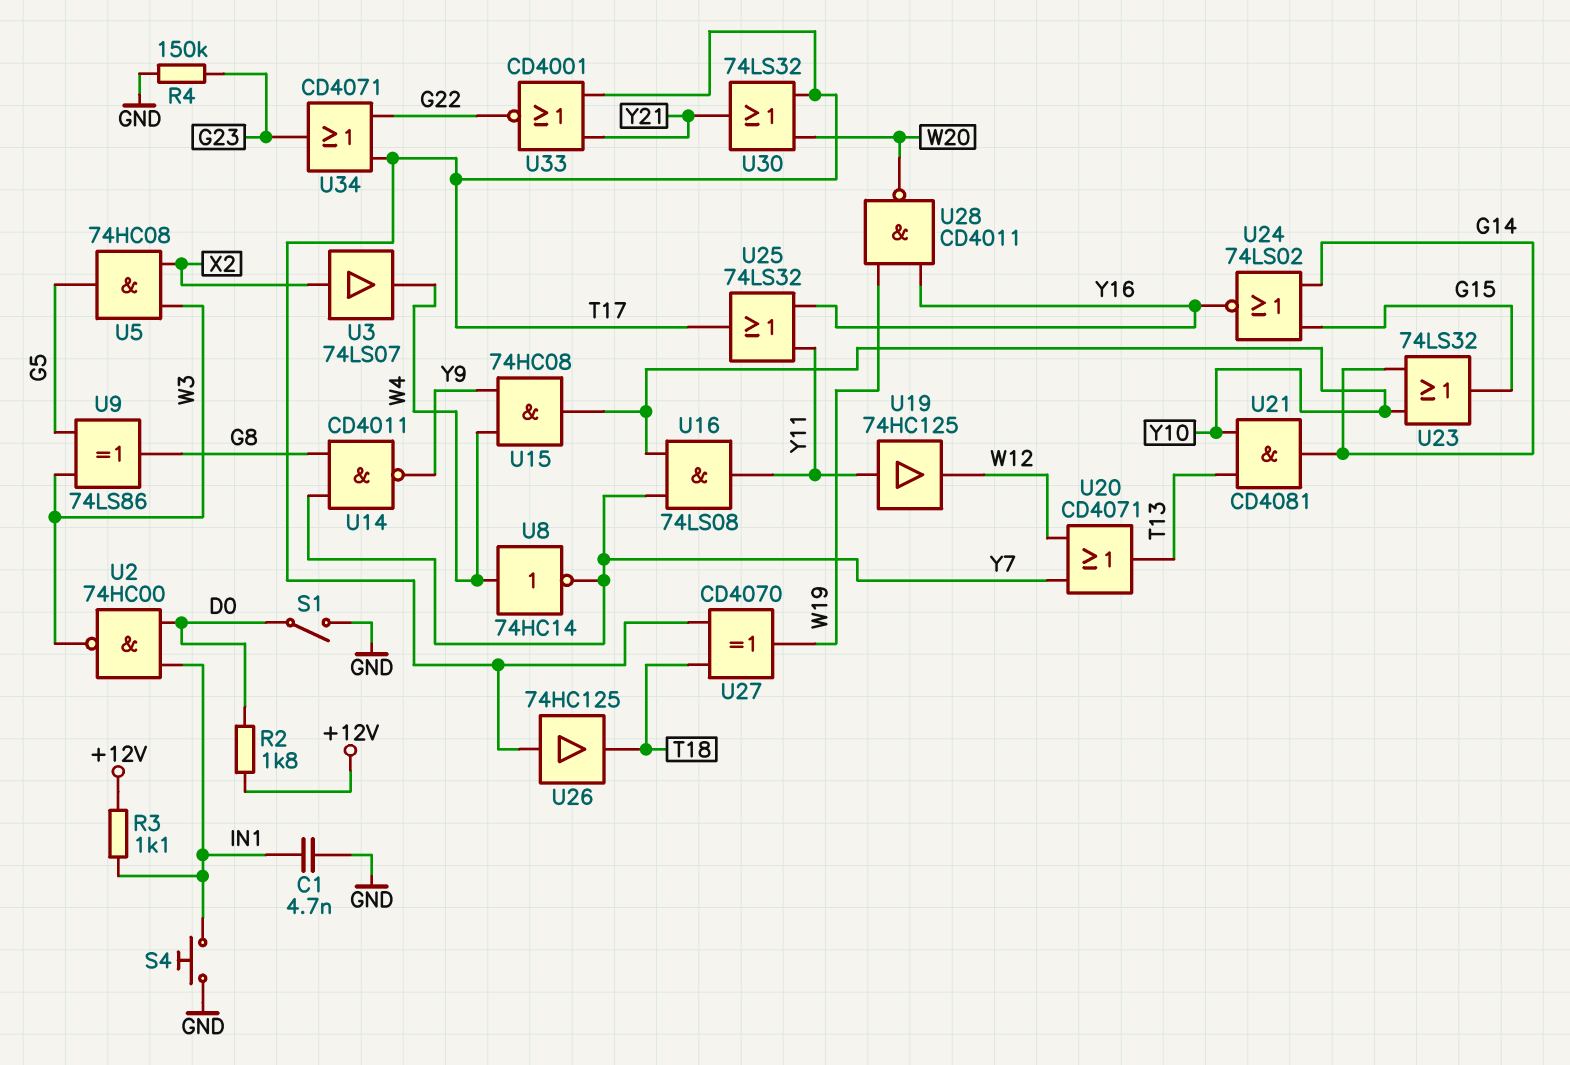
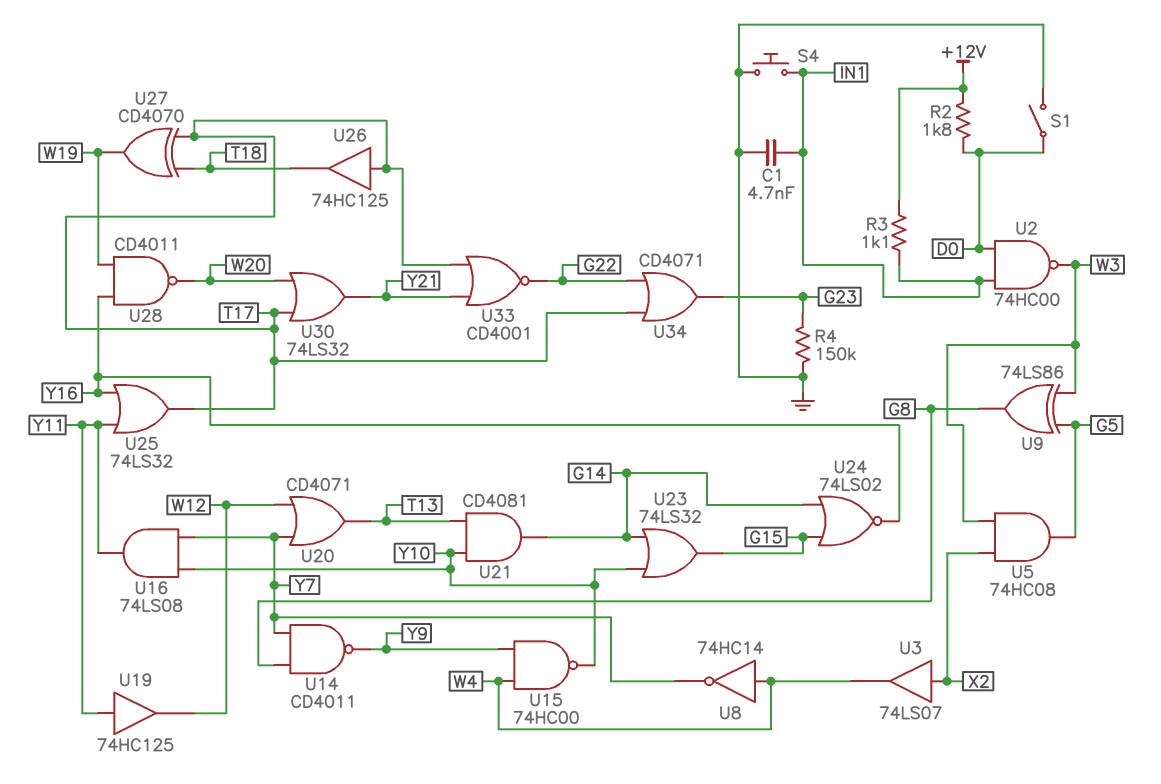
U15: AND 74HC08 (in W4, in Y9, out Y10) -> NAND 74HC00 (in W4, in Y9, out Y10)

